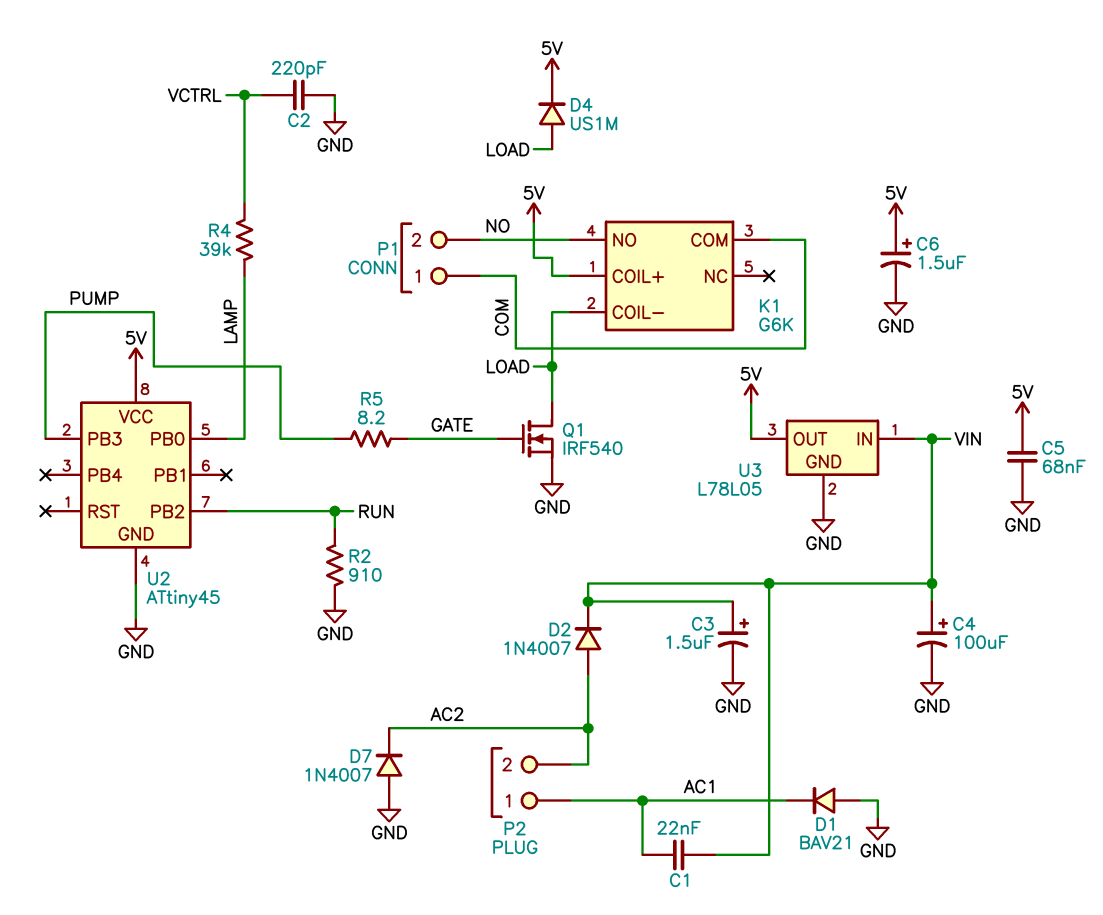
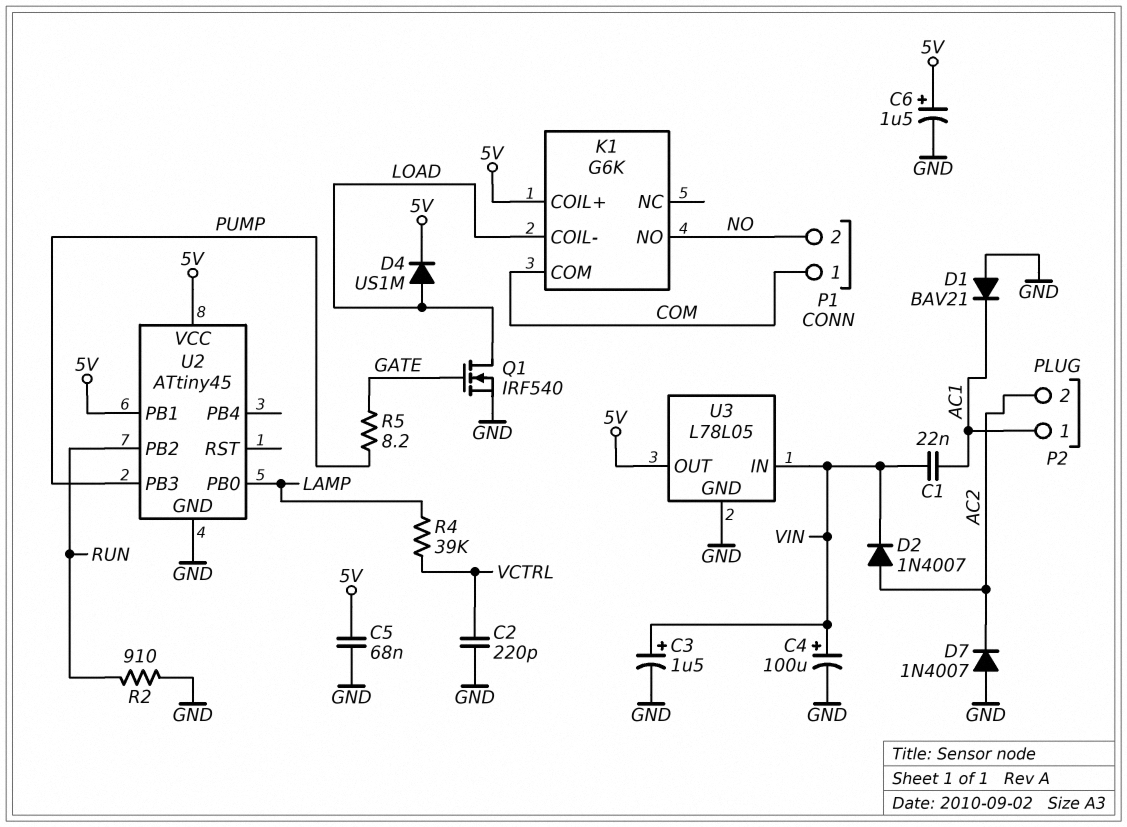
U2 pin PB1: none -> 5V

